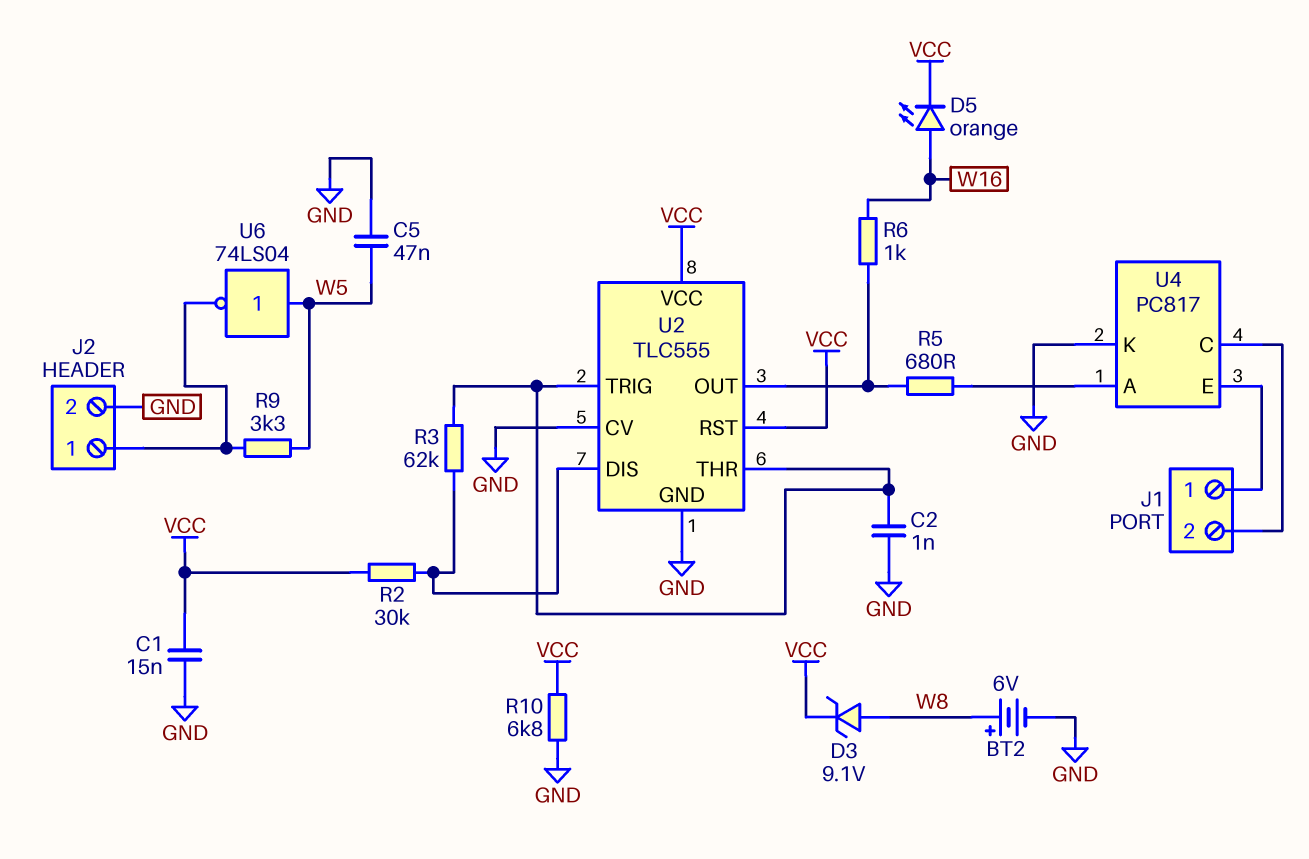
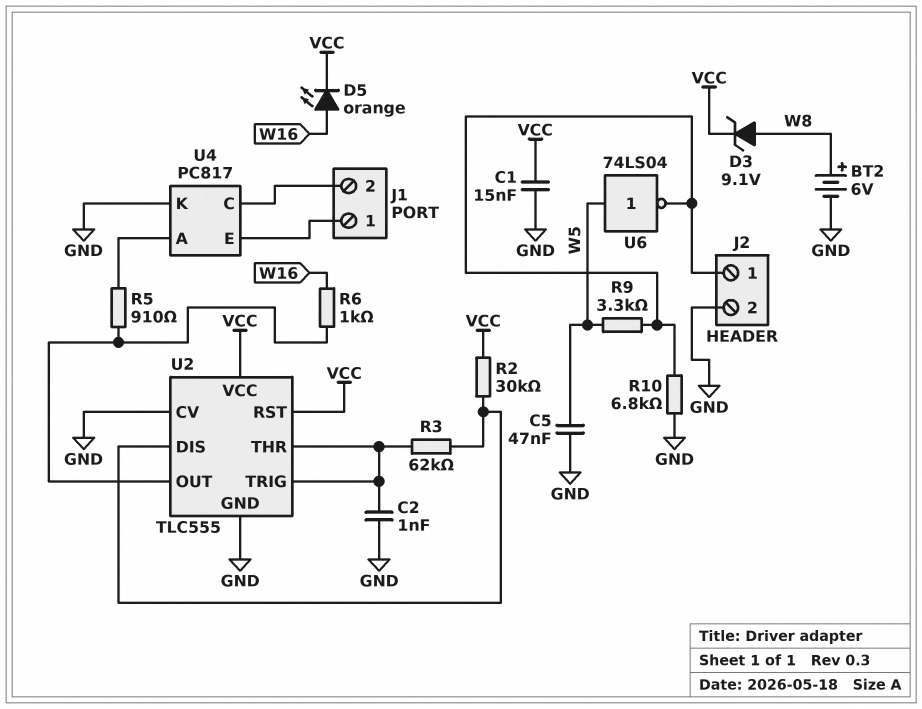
R5: 680 (U2/OUT, U4/A) -> 910 (U2/OUT, U4/A)
R10: 6.8k (GND, VCC) -> 6.8k (GND, J2/1)

